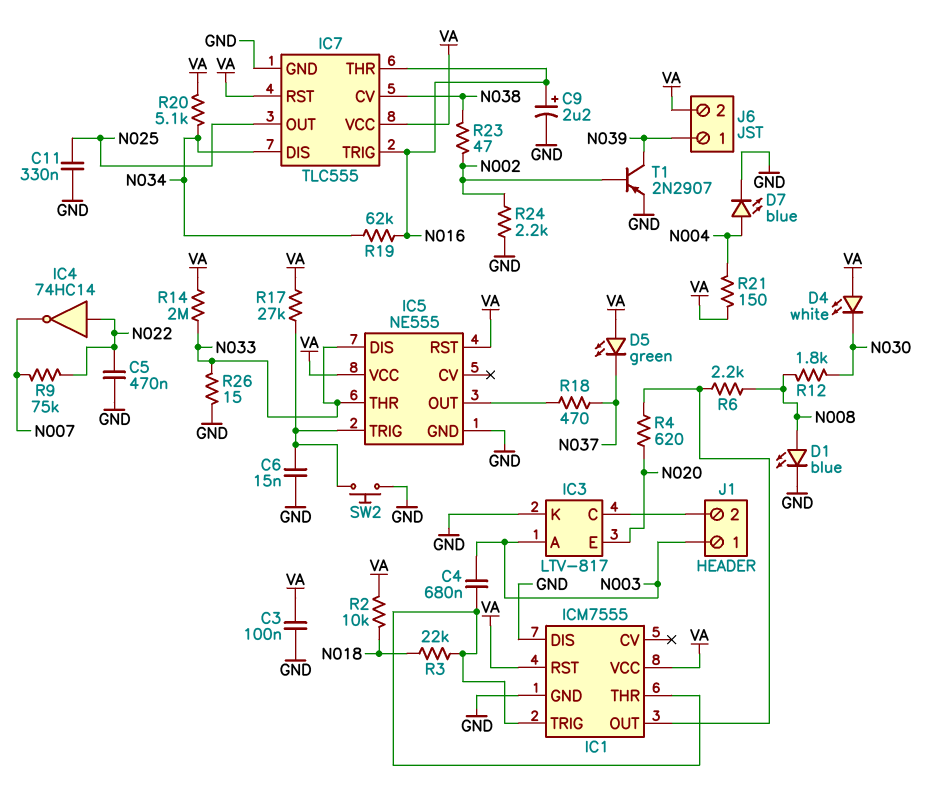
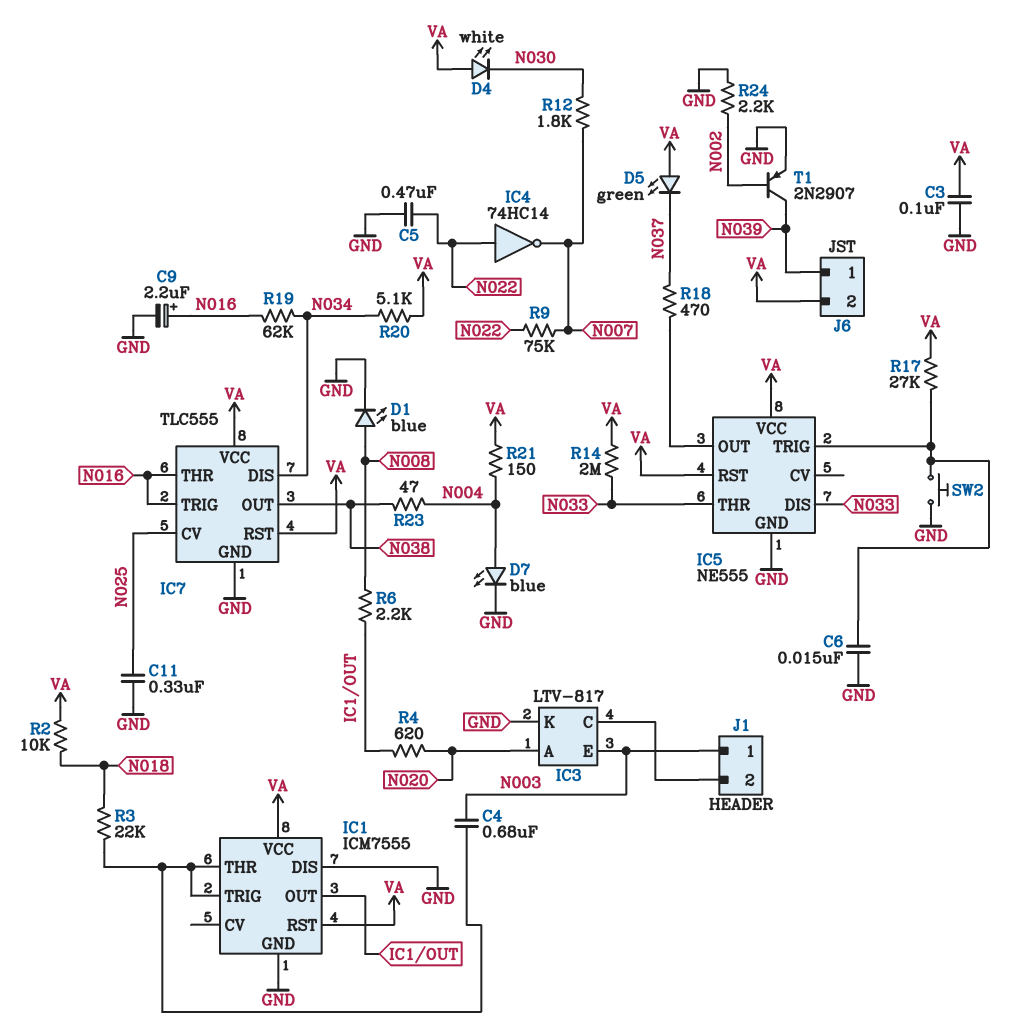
IC3 pin A: N003 -> N020
IC3 pin E: N020 -> N003
IC7 pin CV: N038 -> N025
IC7 pin OUT: N025 -> N038
R12: 1.8k (N008, N030) -> 1.8k (N007, N030)
R23: 47 (N002, N038) -> 47 (N004, N038)
R26: 15 (GND, N033) -> none

